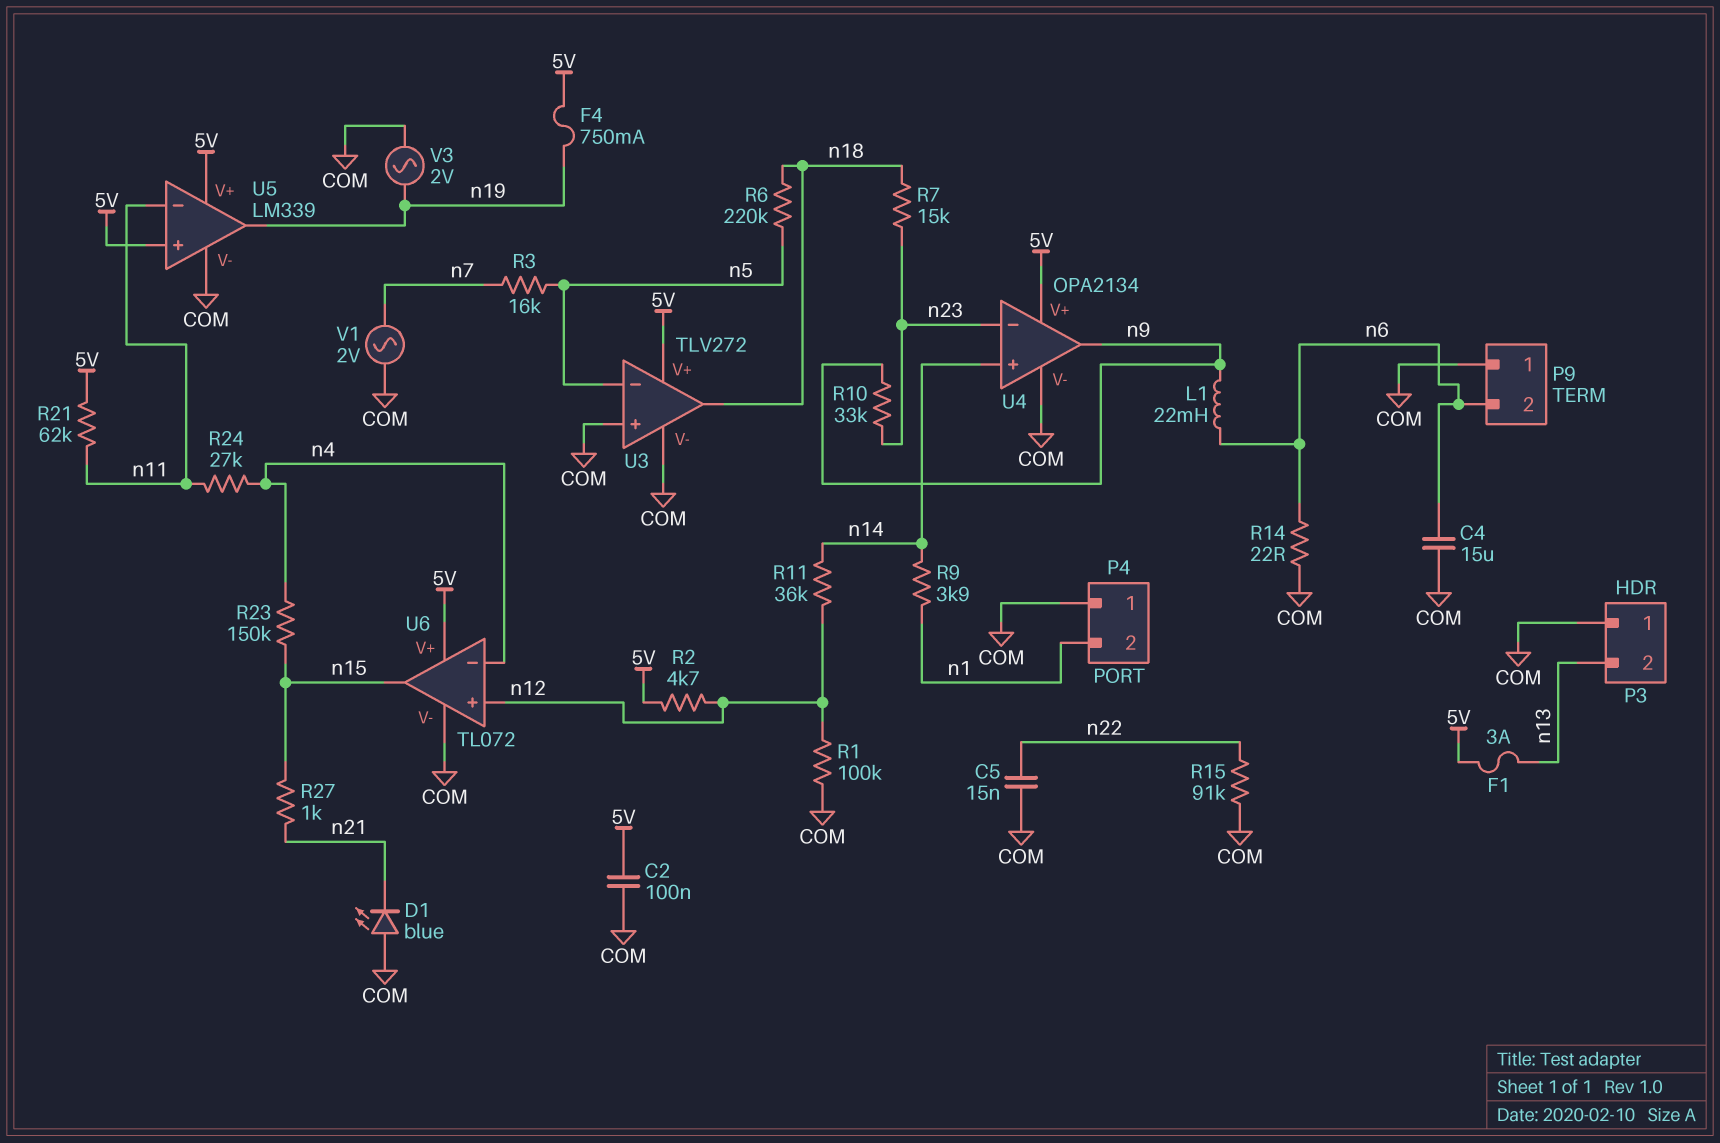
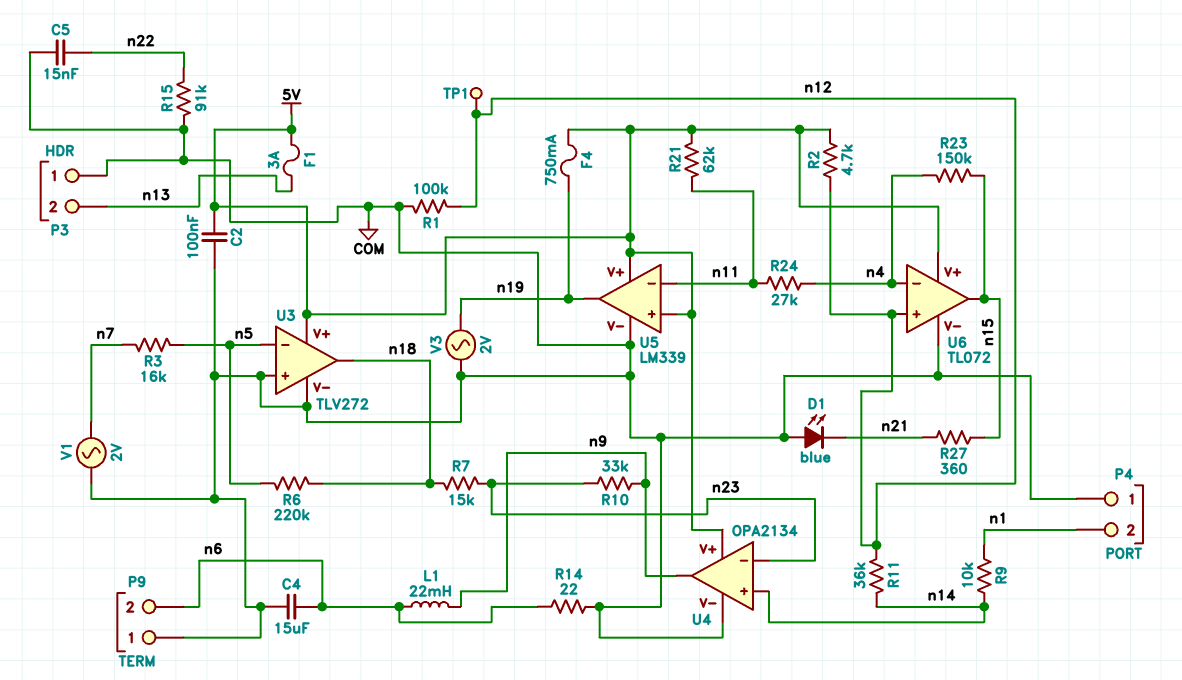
R9: 3.9k (n1, n14) -> 10k (n1, n14)
R27: 1k (n15, n21) -> 360 (n15, n21)
TP1: none -> test point (n12)

